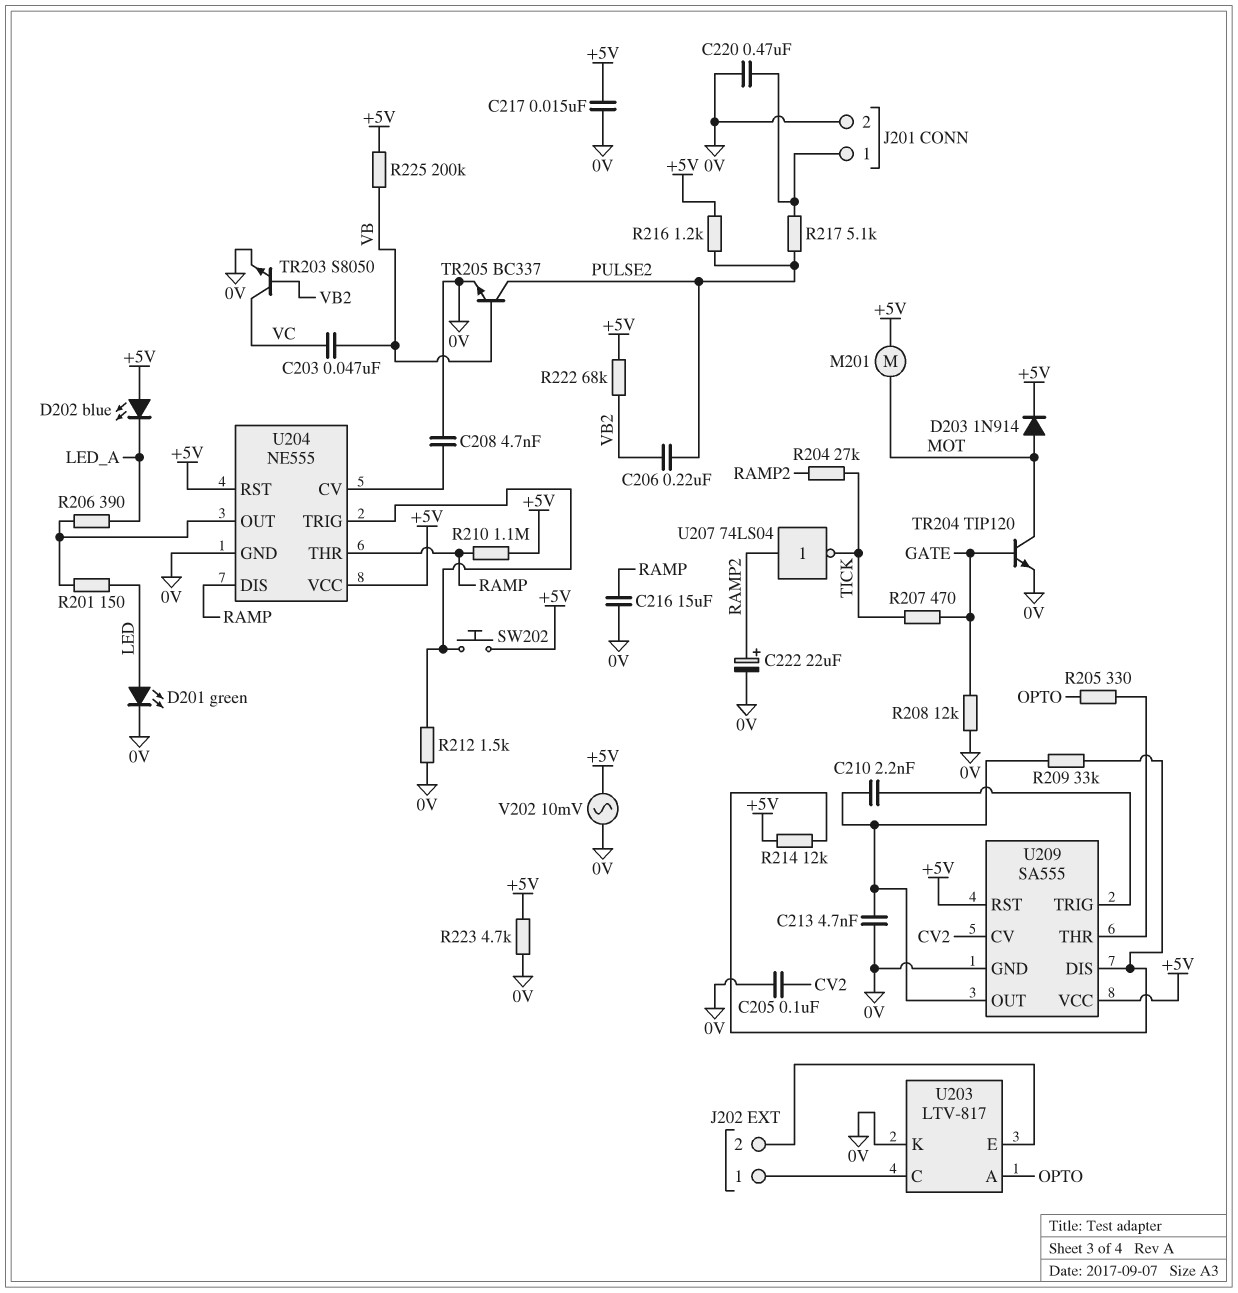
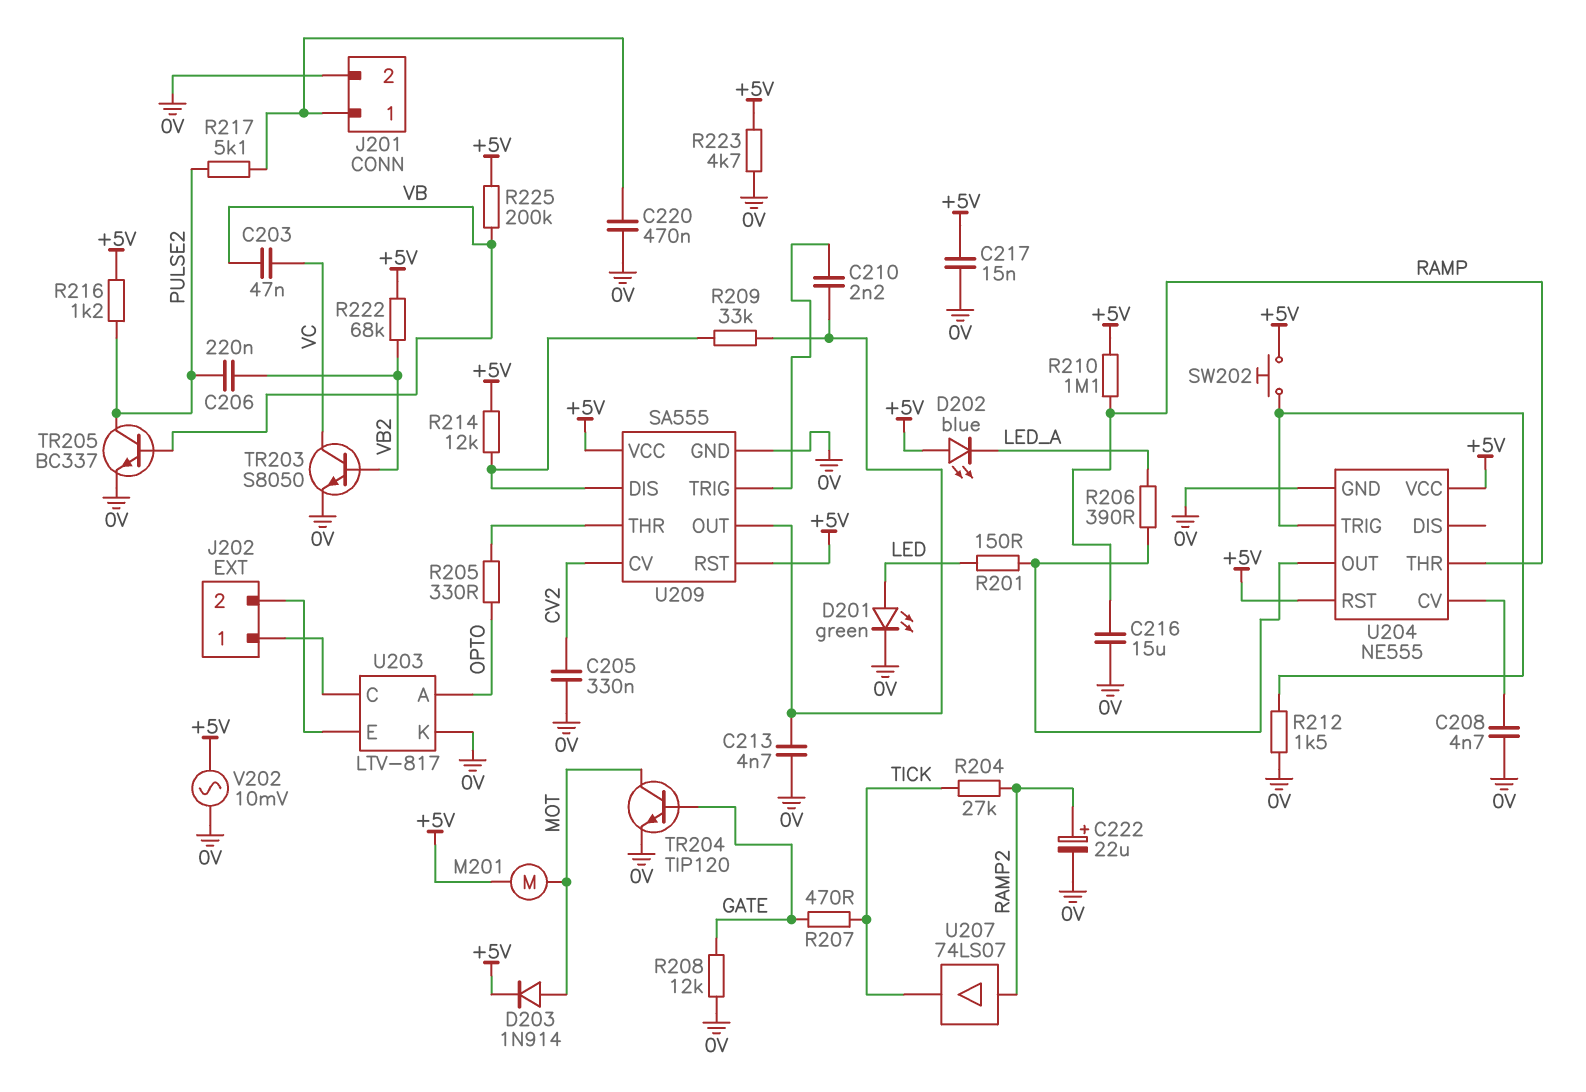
C205: 100nF (0V, CV2) -> 330nF (0V, CV2)
U204 pin DIS: RAMP -> none
U207: NOT 74LS04 (in RAMP2, out TICK) -> buffer 74LS07 (in RAMP2, out TICK)

